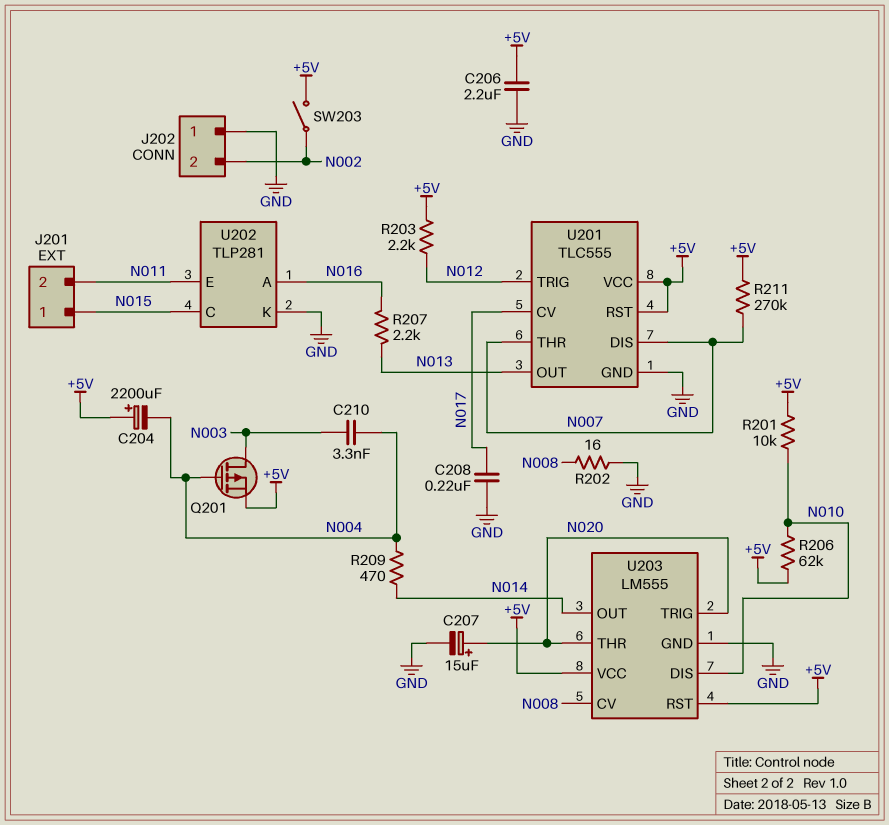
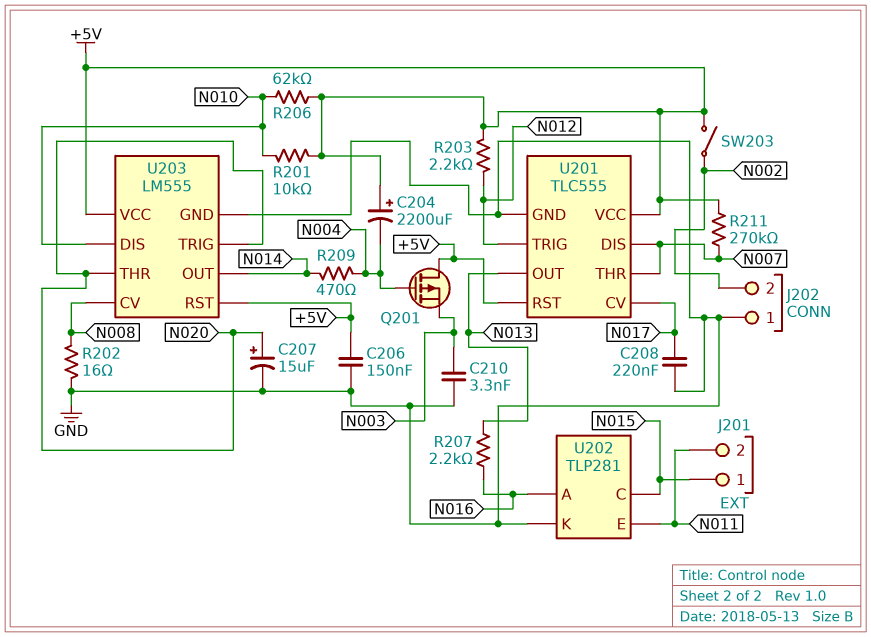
C206: 2.2uF (+5V, GND) -> 150nF (+5V, GND)
C210: 3.3nF (N003, N004) -> 3.3nF (GND, N003)
Q201: PMOS (G N004, D N003, S +5V) -> PMOS (G N004, D +5V, S N003)

